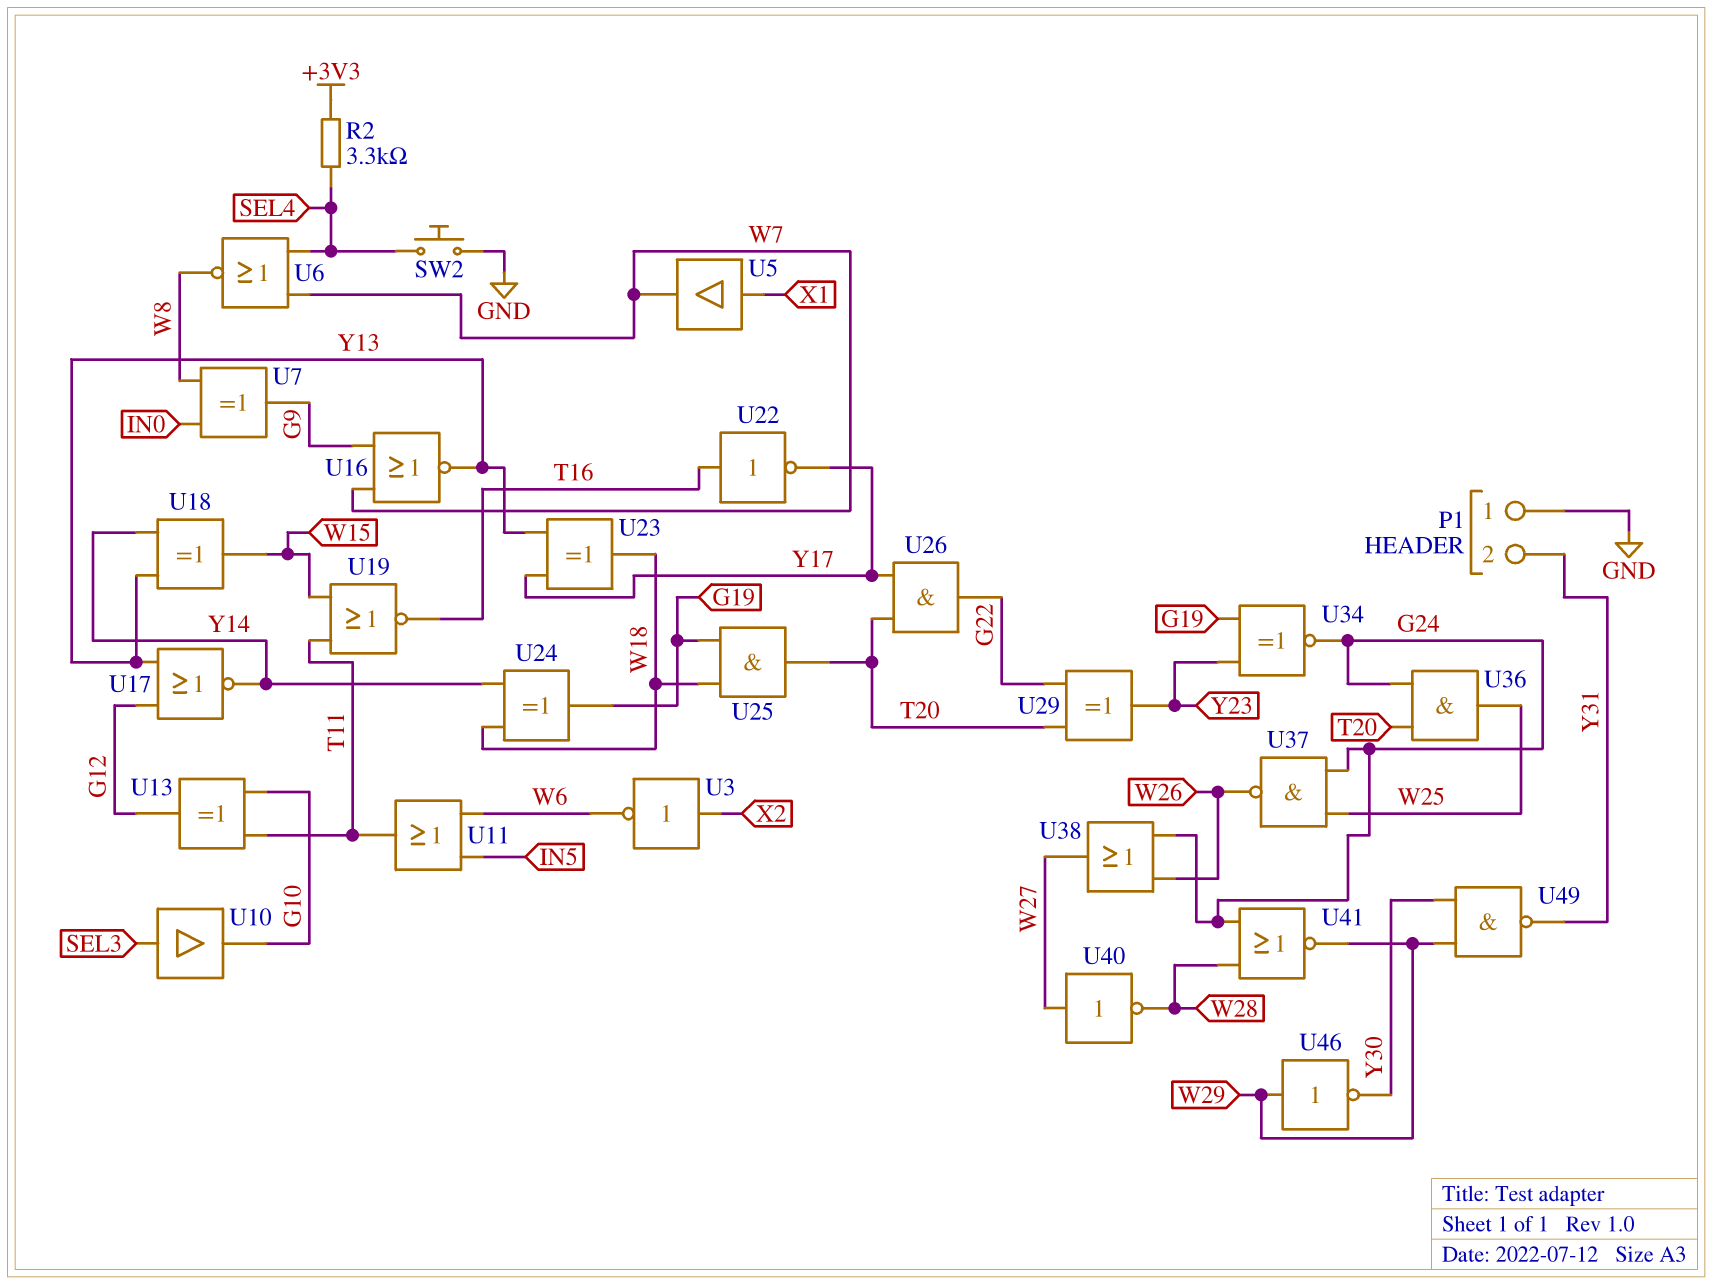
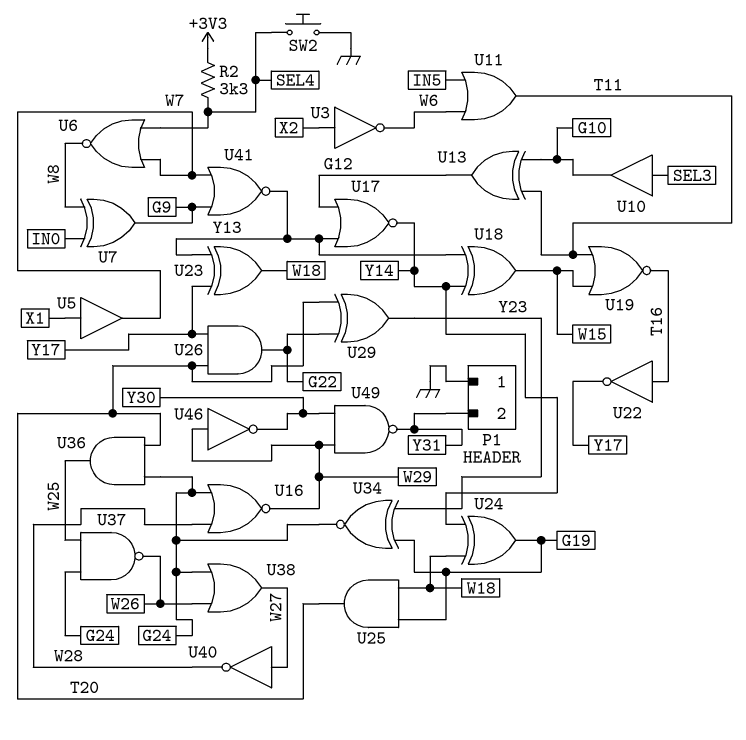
U16: NOR (in G9, in W7, out Y13) -> NOR (in G24, in W28, out W29)
U41: NOR (in G24, in W28, out W29) -> NOR (in G9, in W7, out Y13)

